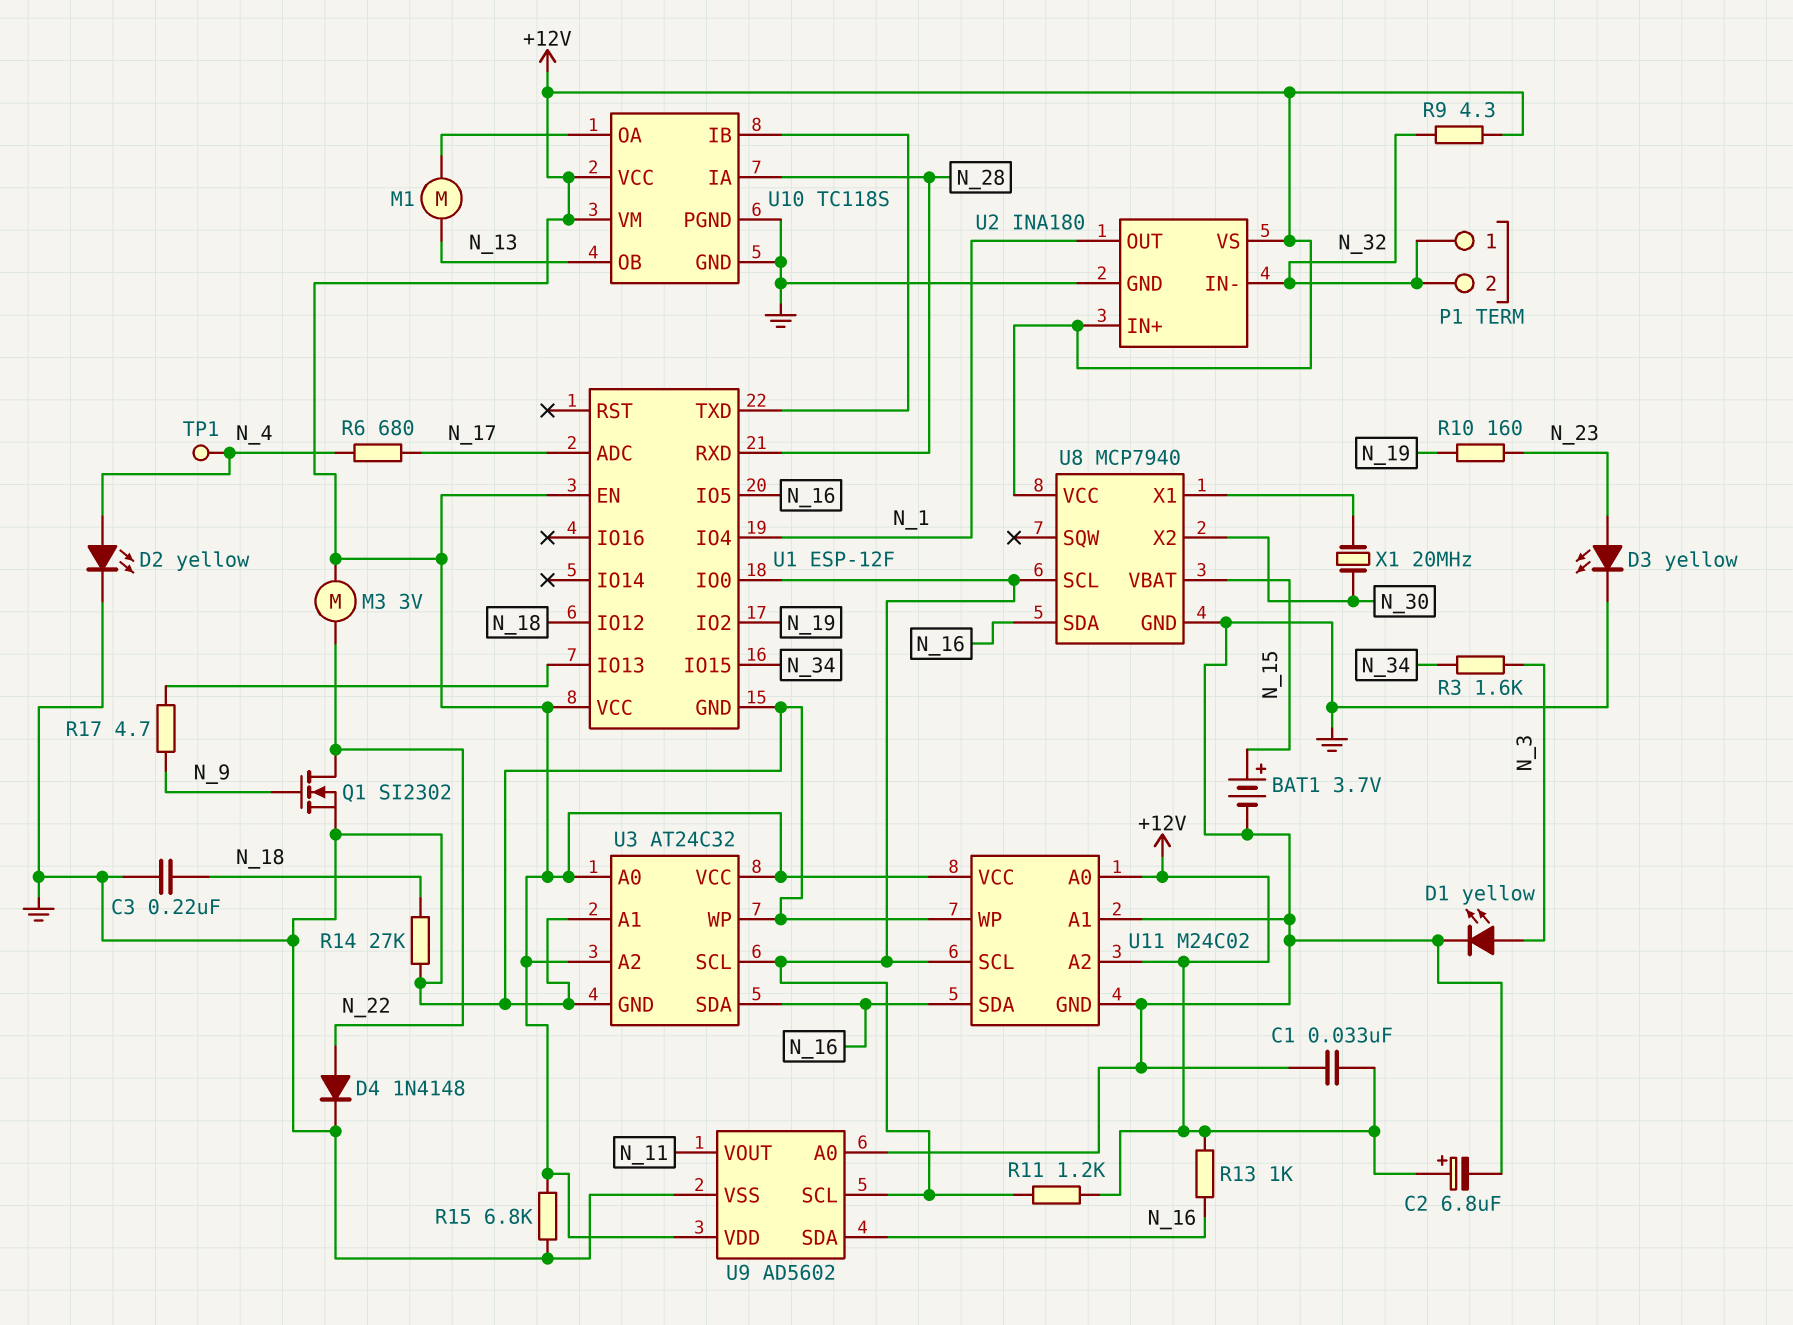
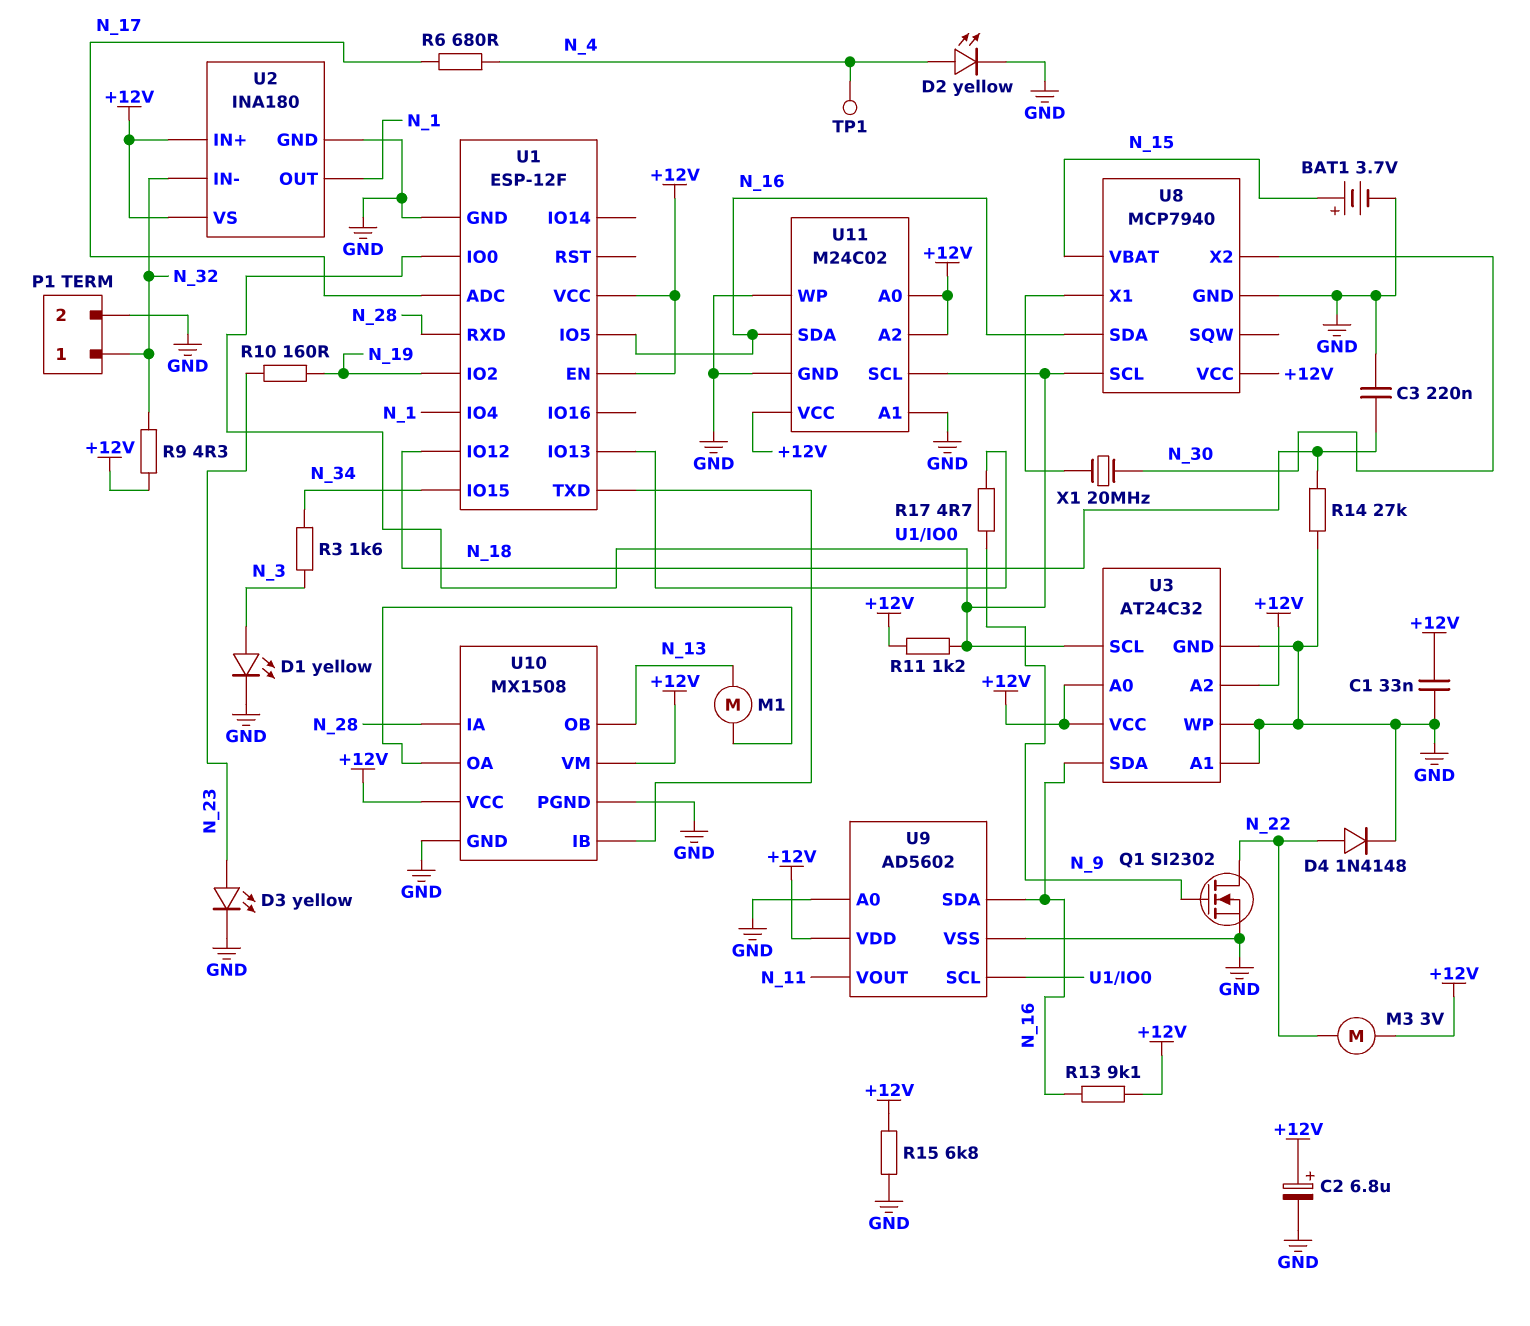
P1 pin 2: N_32 -> GND
R13: 1k (+12V, N_16) -> 9.1k (+12V, N_16)
U10: TC118S -> MX1508

